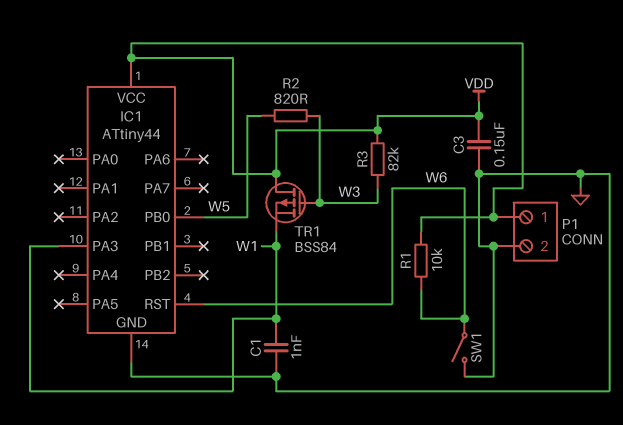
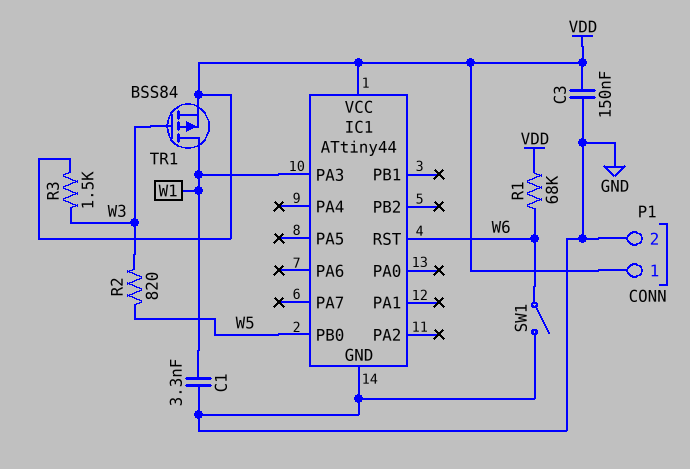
C1: 1nF (GND, W1) -> 3.3nF (GND, W1)
R1: 10k (VDD, W6) -> 68k (VDD, W6)
R3: 82k (VDD, W3) -> 1.5k (VDD, W3)
TR1: PMOS BSS84 (G W3, D VDD, S W1) -> PMOS BSS84 (G W3, D W1, S VDD)

